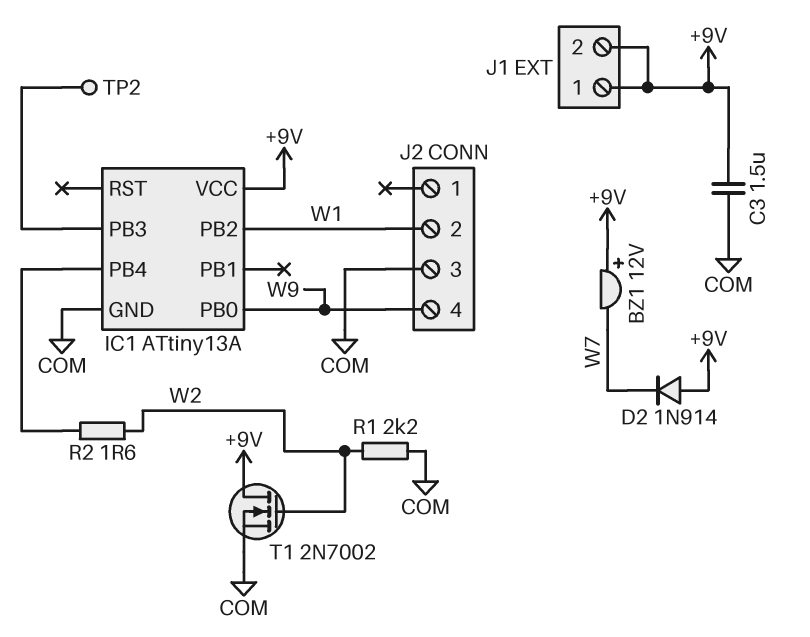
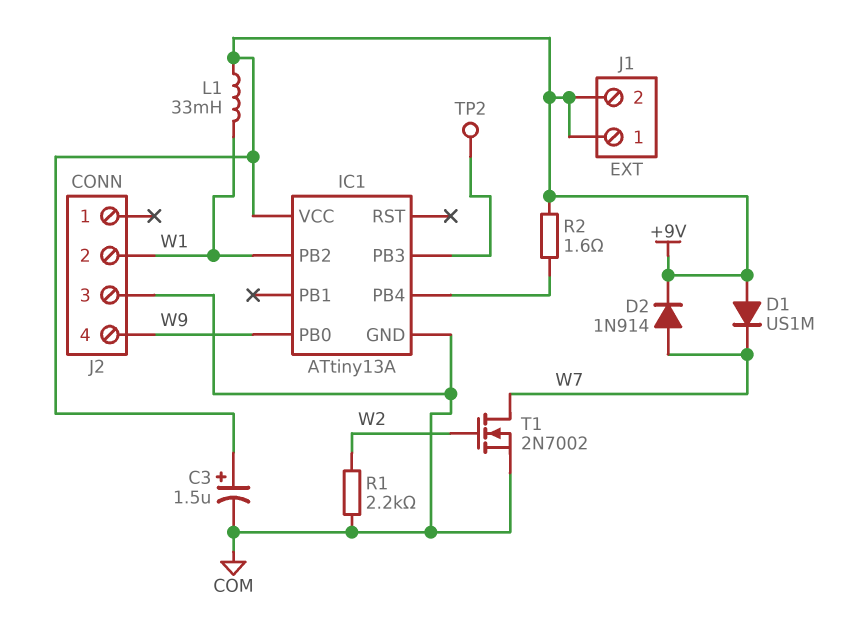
BZ1: buzzer 12V (plus +9V, minus W7) -> none
C3: 1.5uF (+9V, COM) -> 1.5uF (plus +9V, minus COM)
D1: none -> diode US1M (A +9V, K W7)
D2: diode 1N914 (A +9V, K W7) -> diode 1N914 (A W7, K +9V)
L1: none -> 33mH (+9V, W1)
R2: 1.6 (IC1/PB4, W2) -> 1.6 (+9V, IC1/PB4)
T1: NMOS 2N7002 (G W2, D +9V, S COM) -> NMOS 2N7002 (G W2, D W7, S COM)

